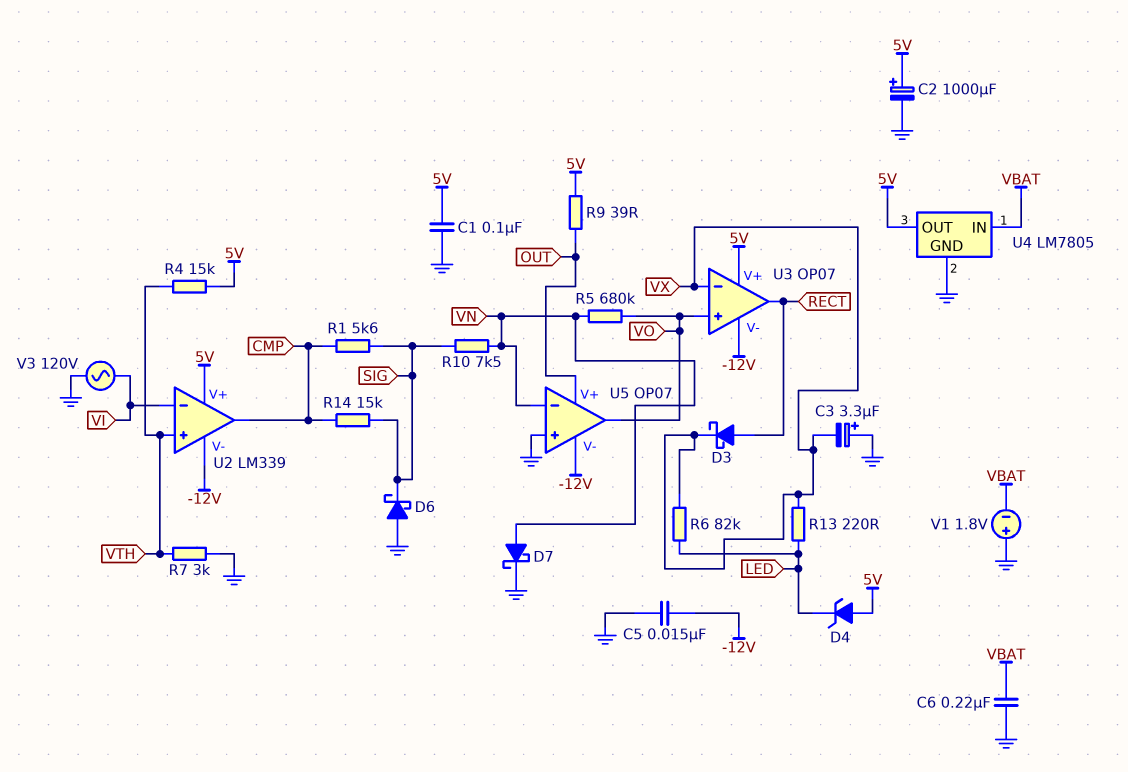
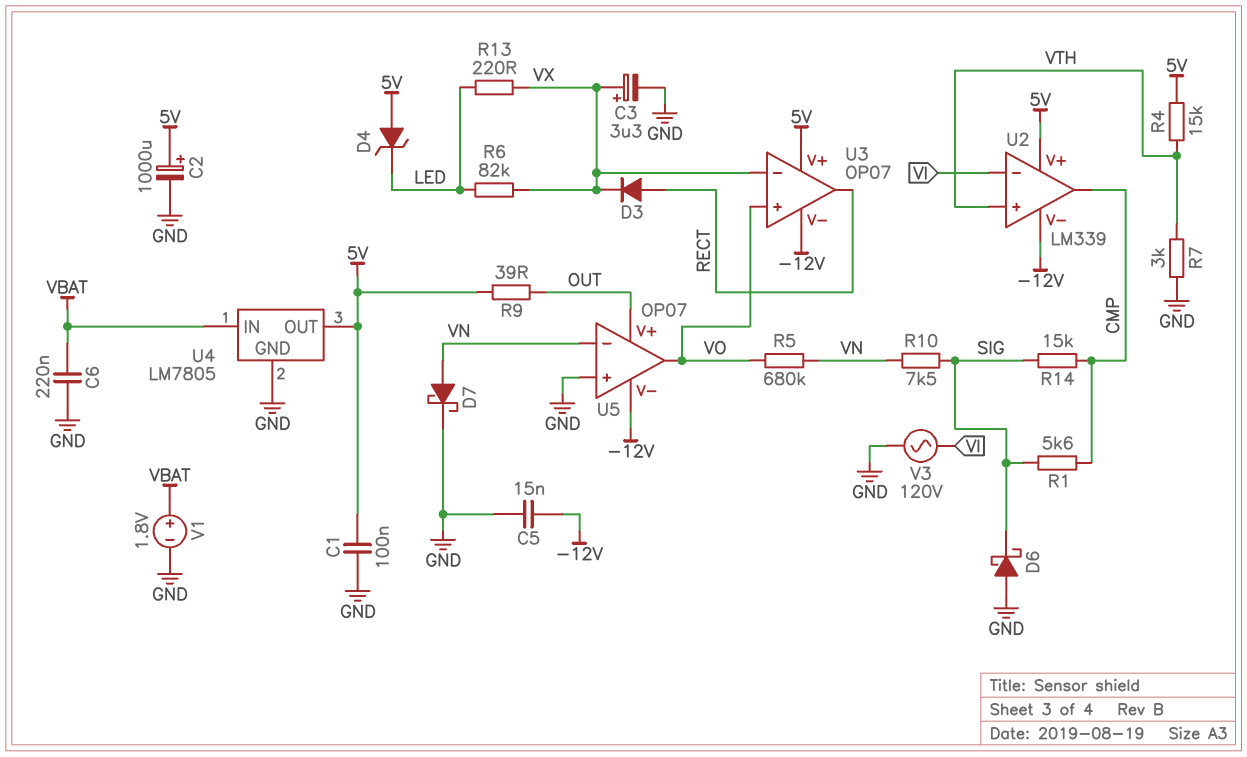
C3: 3.3uF (plus GND, minus VX) -> 3.3uF (plus VX, minus GND)
D3: schottky (A RECT, K VX) -> diode (A RECT, K VX)
V1: 1.8V (plus GND, minus VBAT) -> 1.8V (plus VBAT, minus GND)

